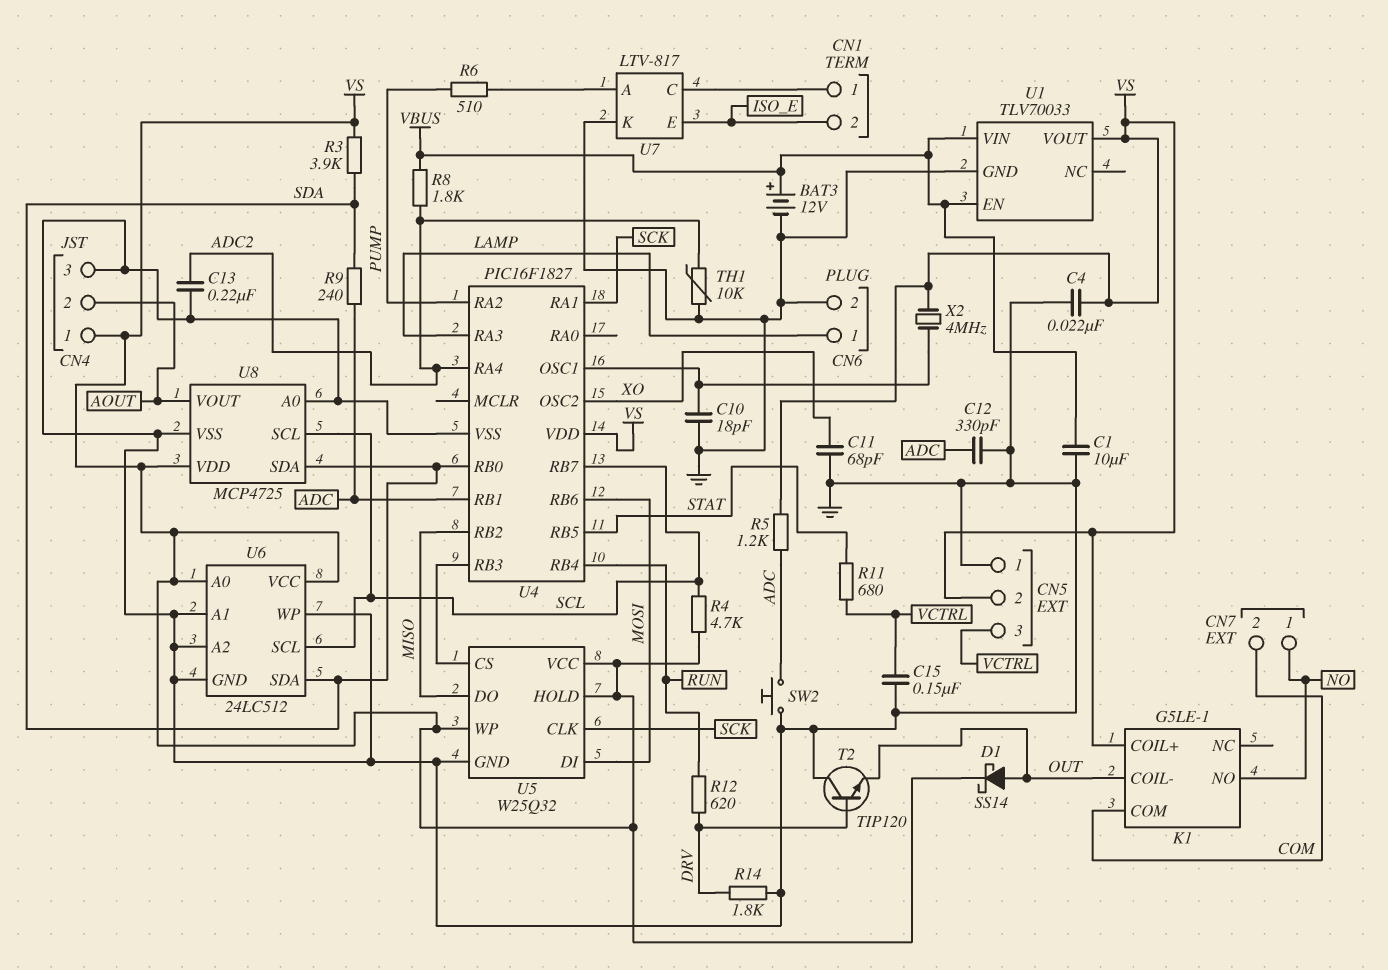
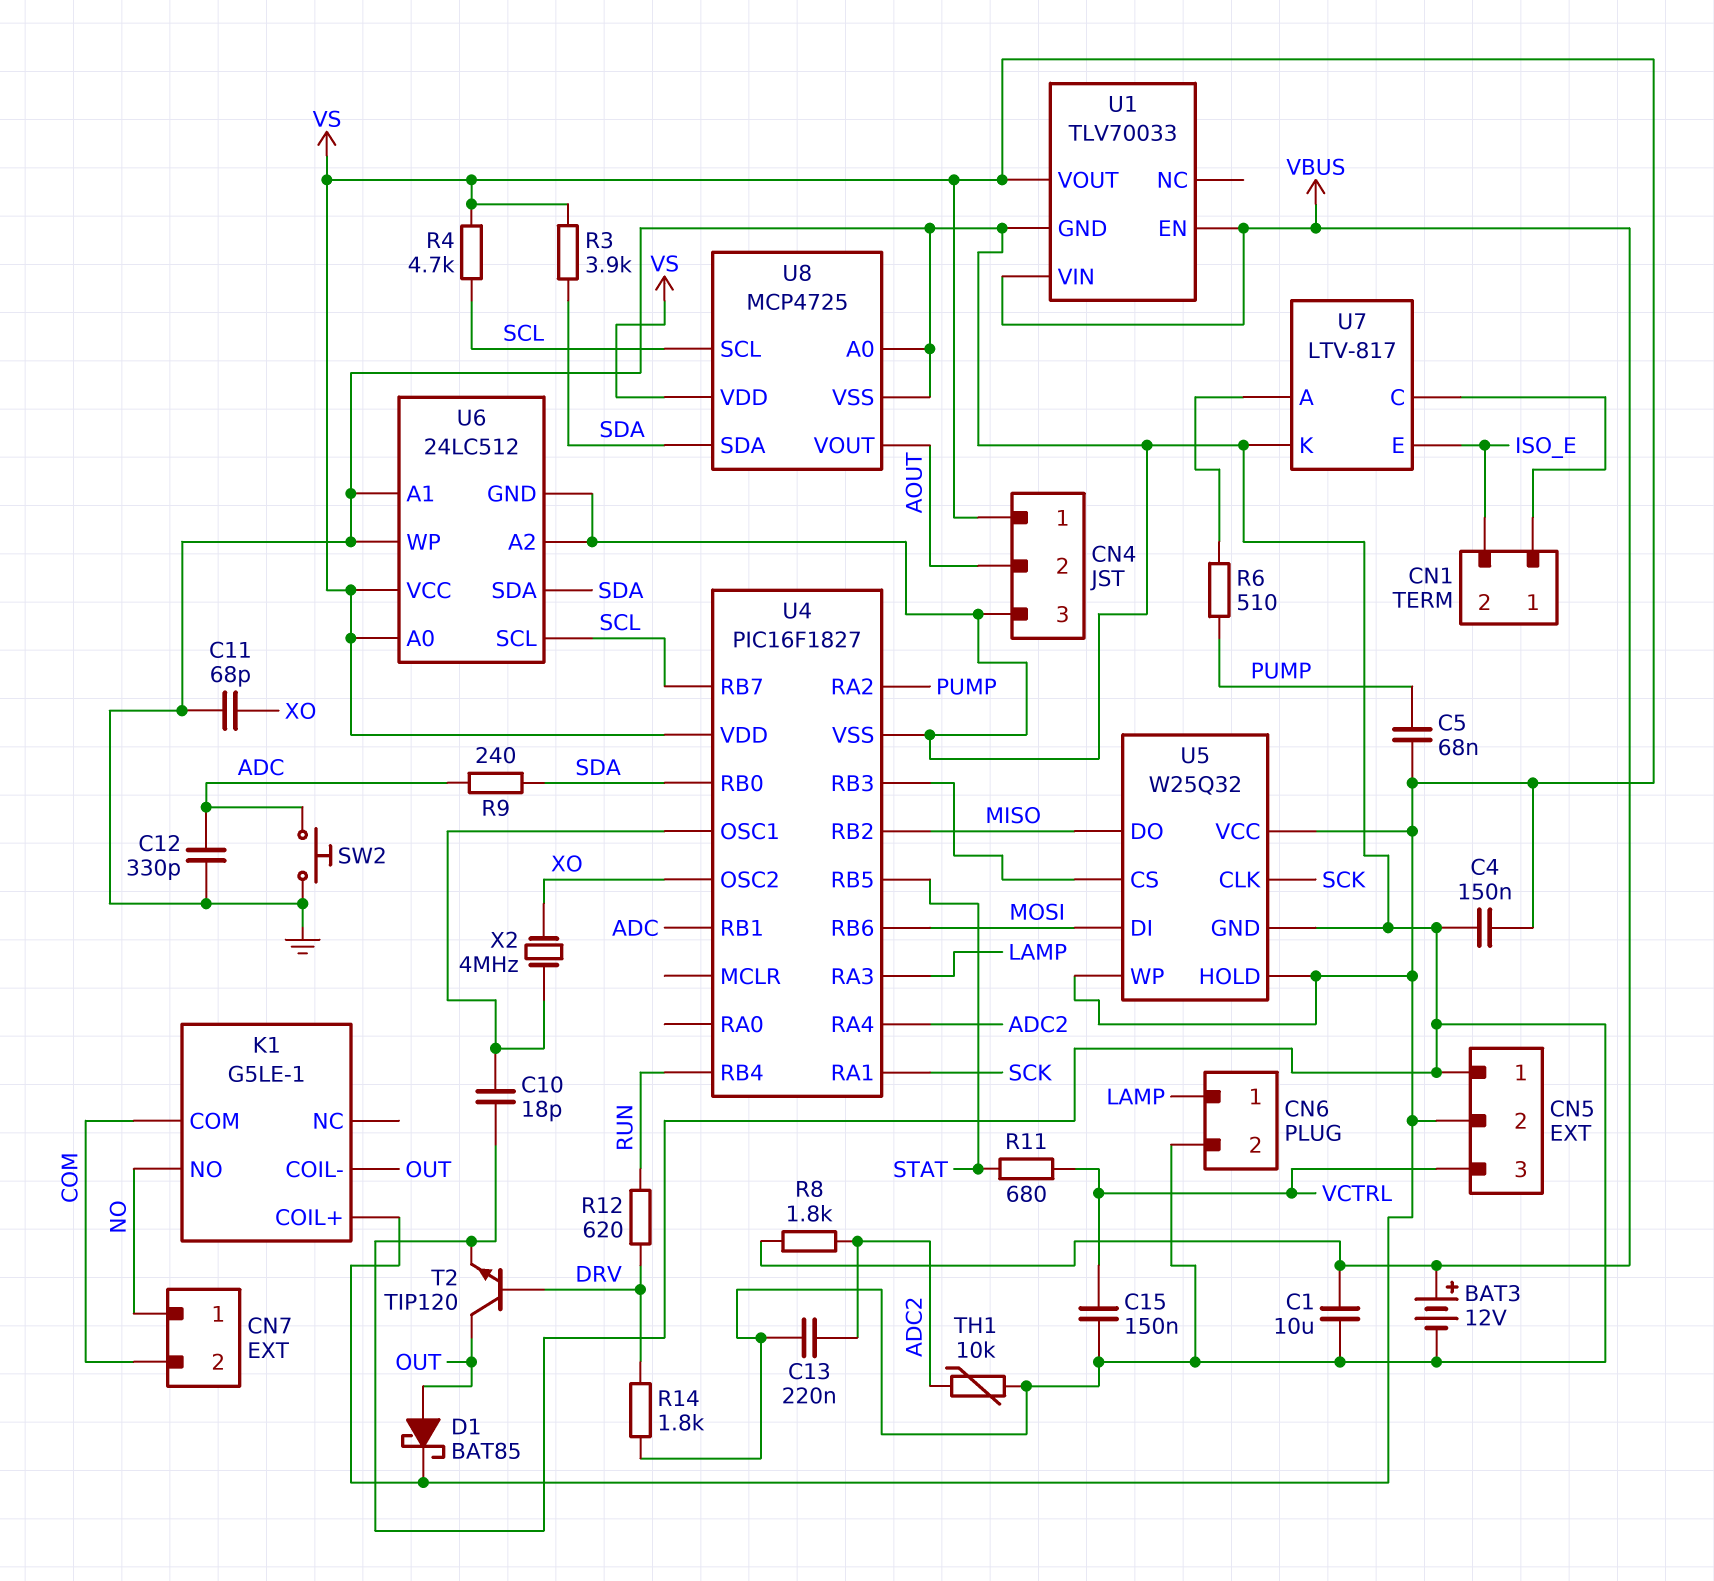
C4: 22nF (GND, VS) -> 150nF (GND, VS)
C5: none -> 68nF (PUMP, VS)
D1: schottky SS14 (A OUT, K VS) -> schottky BAT85 (A OUT, K VS)
R5: 1.2k (ADC, VS) -> none
T2: NPN TIP120 (B DRV, C GND, E OUT) -> NPN TIP120 (B DRV, C OUT, E GND)
X2: 4MHz (U4/OSC1, VS) -> 4MHz (U4/OSC1, XO)

